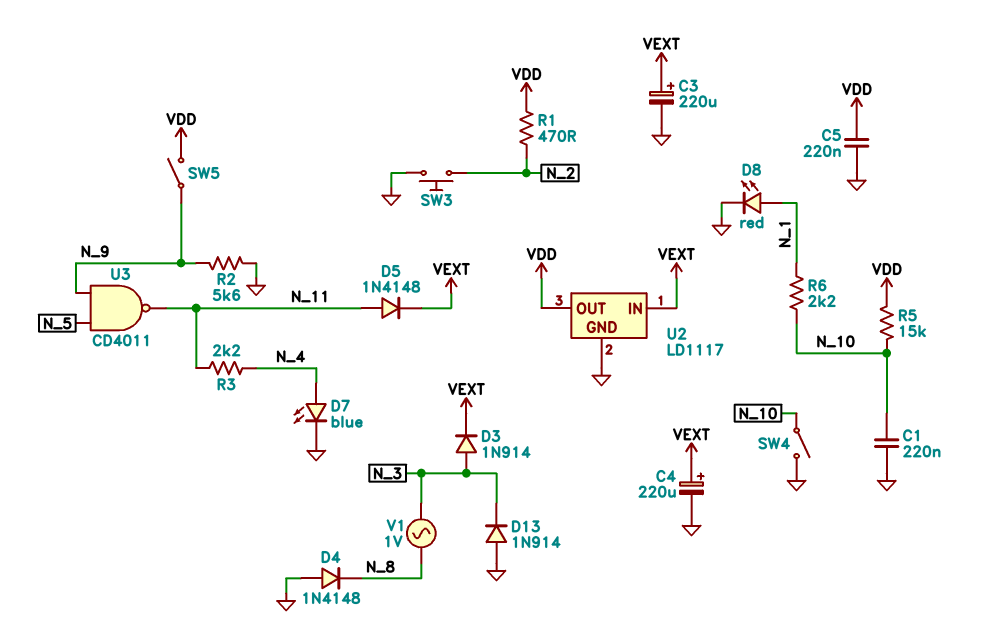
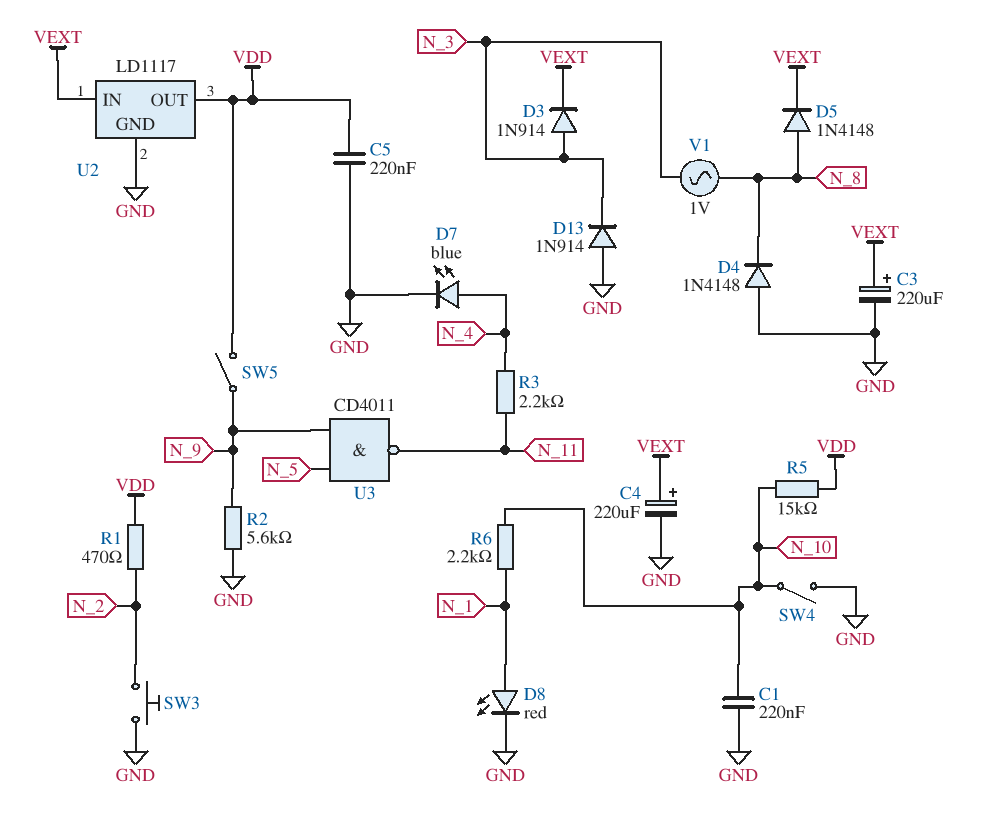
D5: diode 1N4148 (A N_11, K VEXT) -> diode 1N4148 (A N_8, K VEXT)

